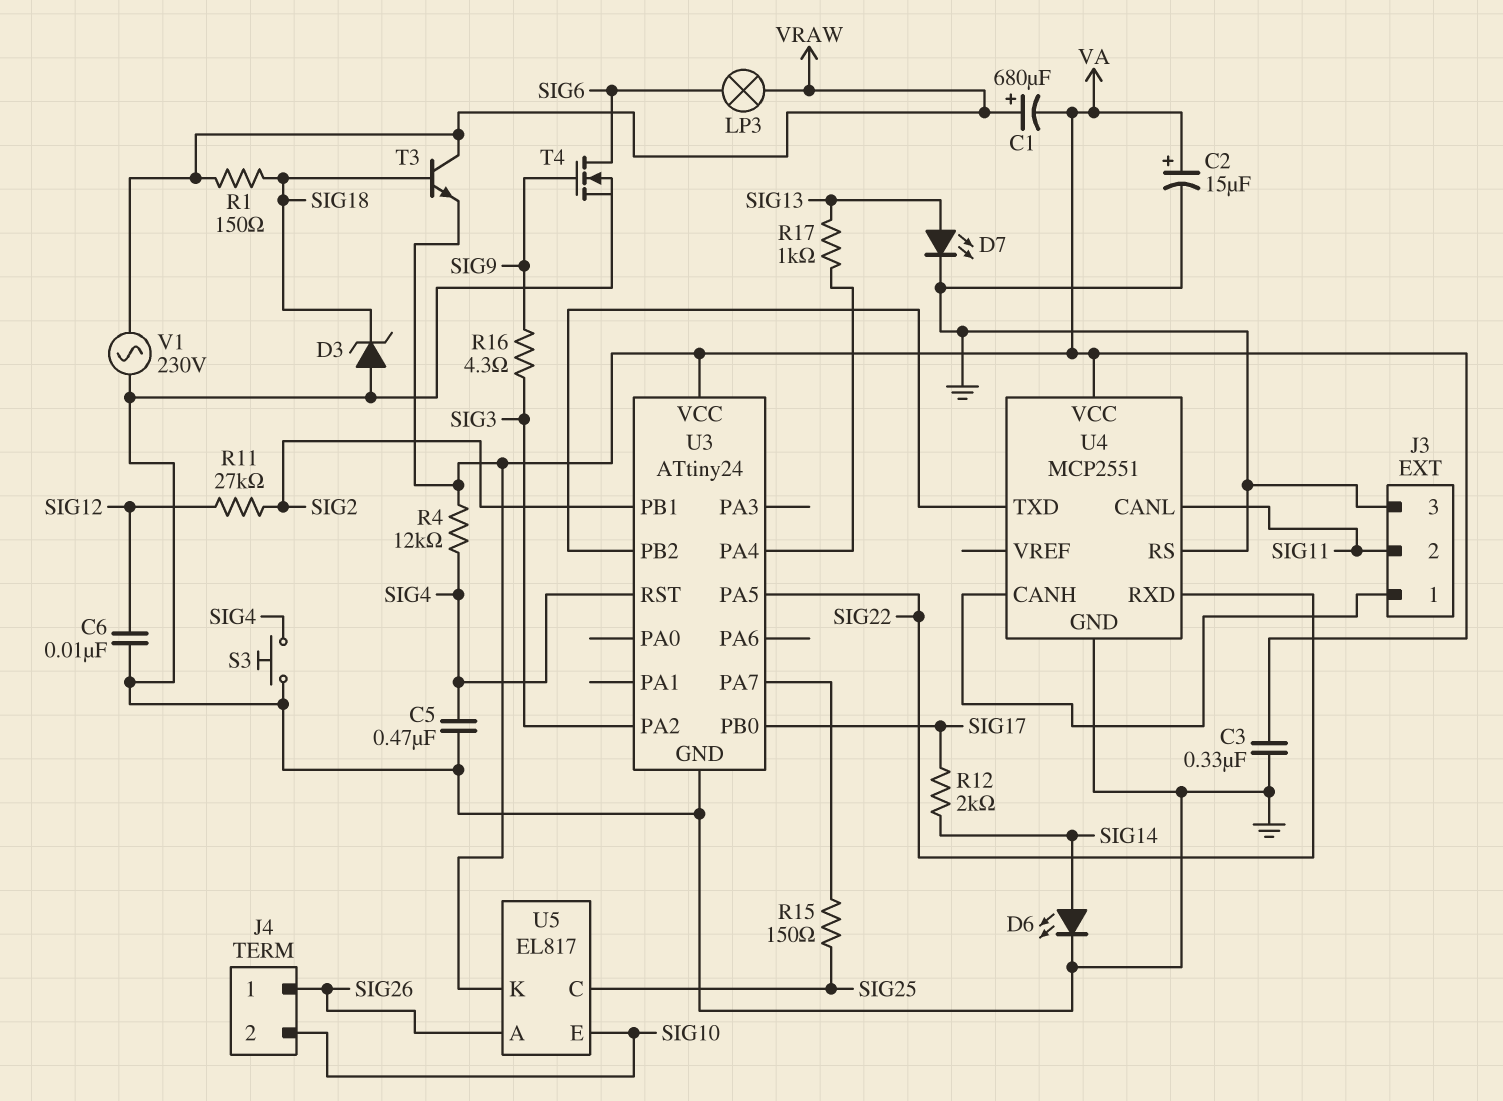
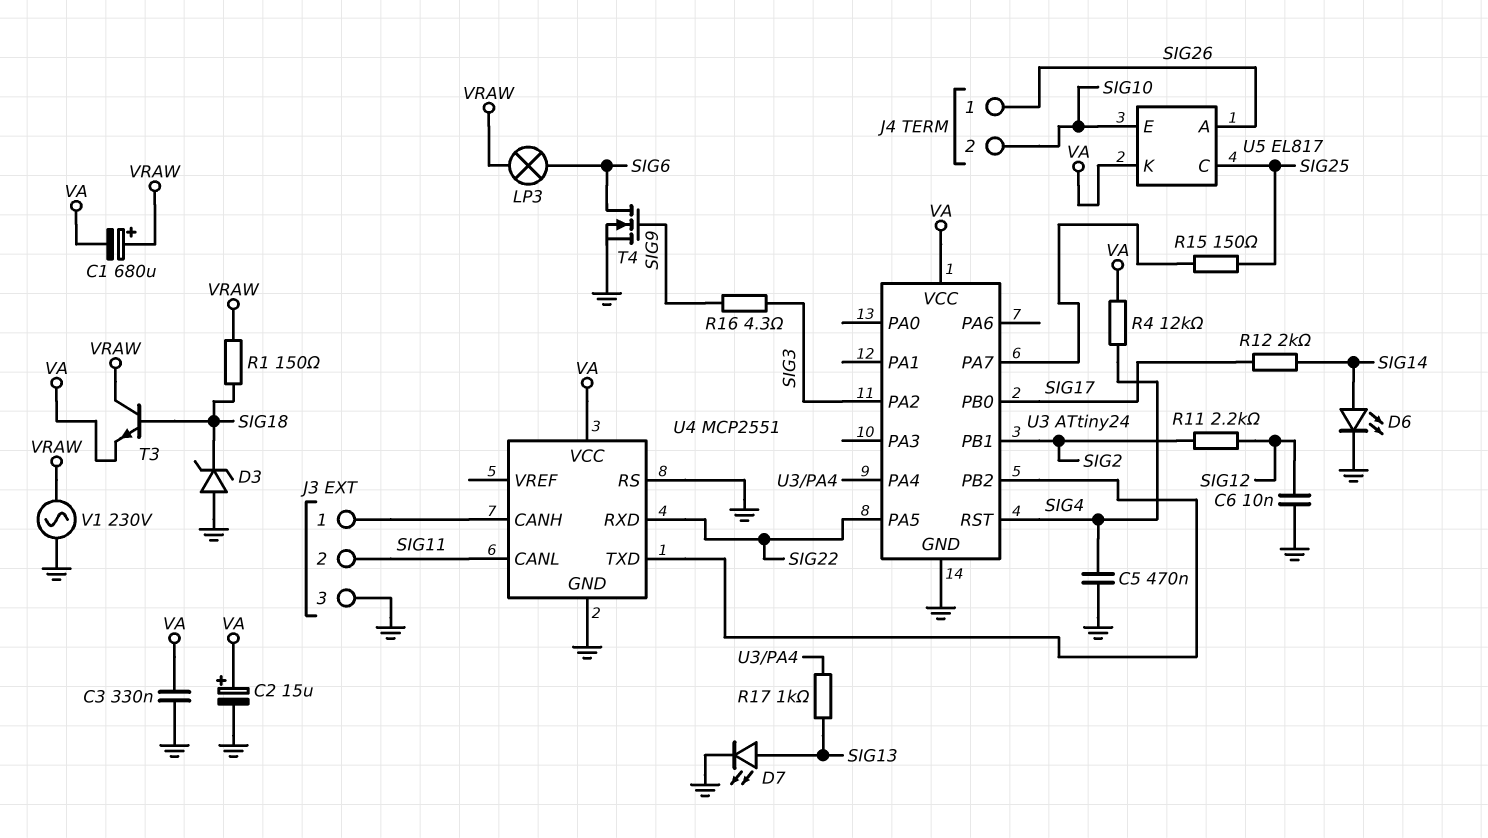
R11: 27k (SIG2, SIG12) -> 2.2k (SIG2, SIG12)
S3: button (GND, SIG4) -> none

